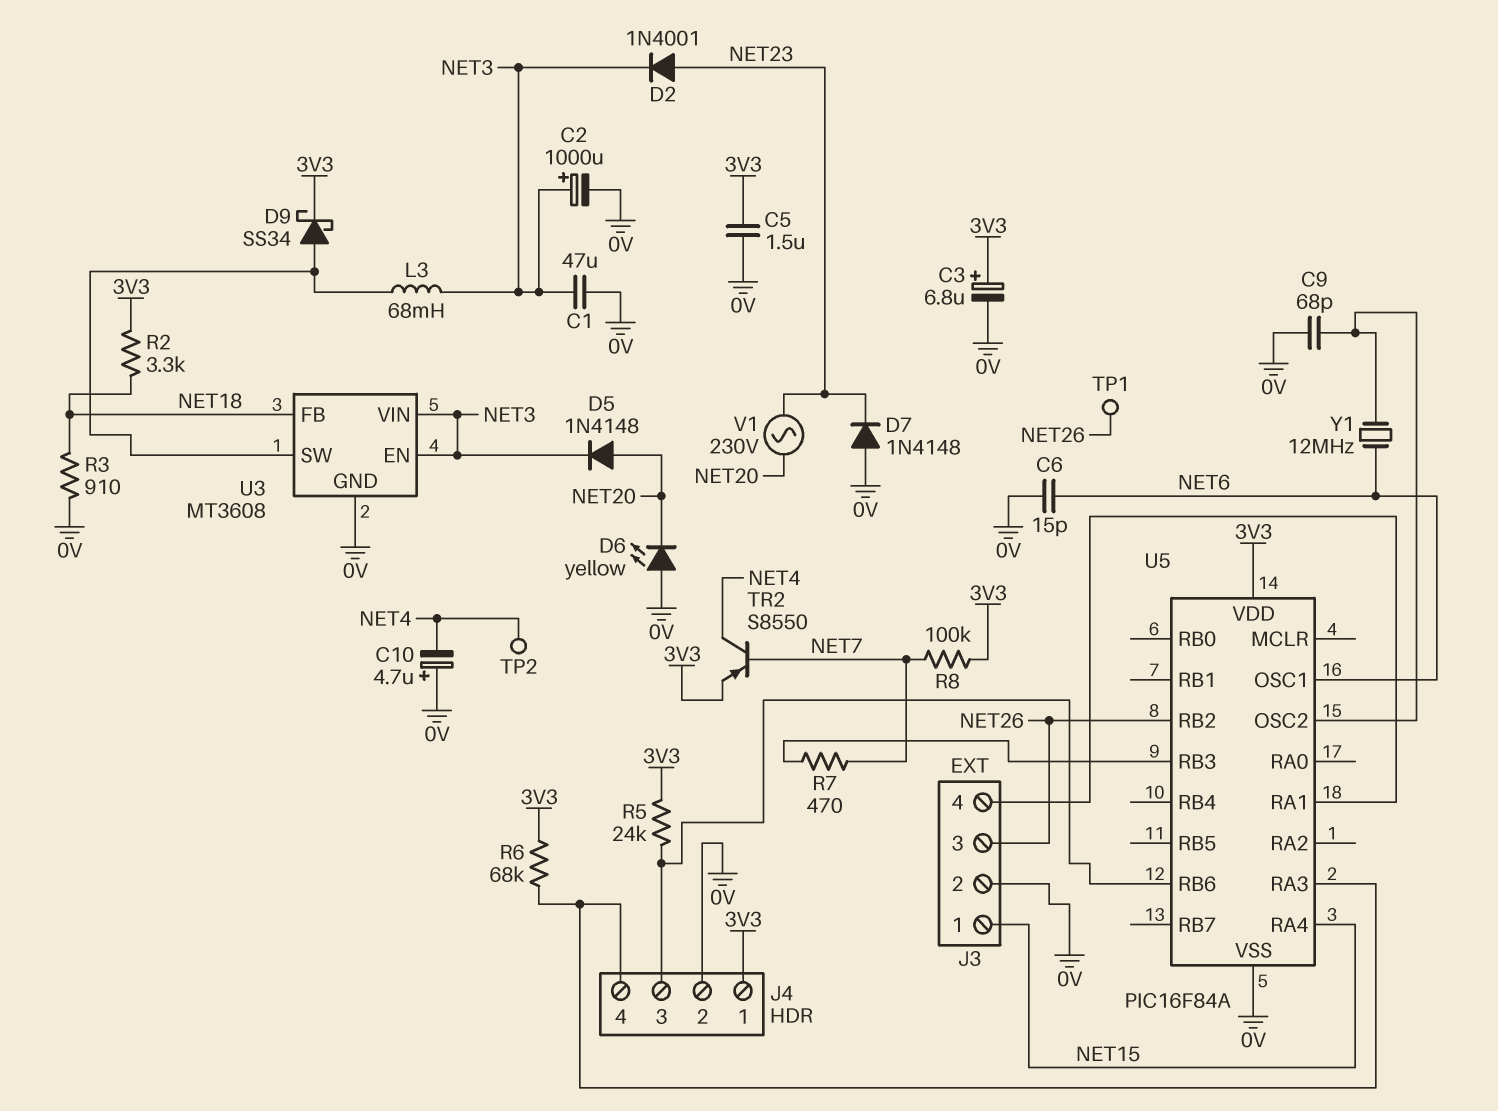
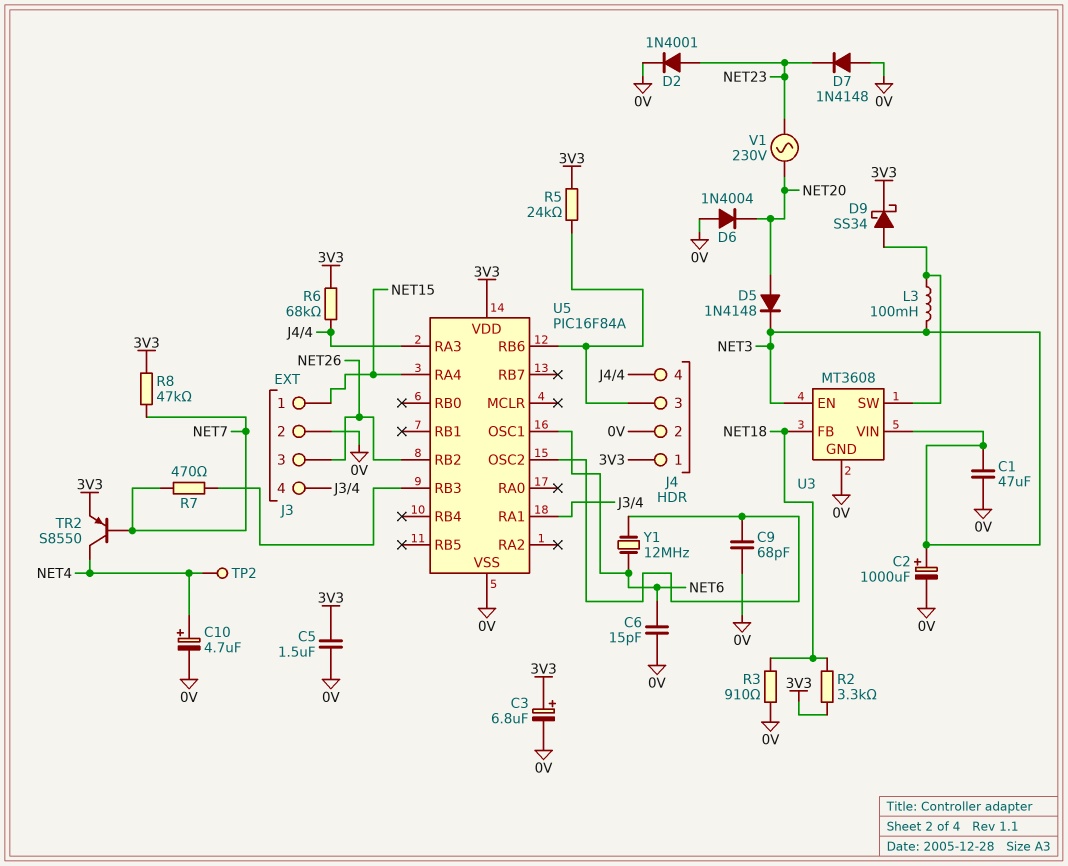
C10: 4.7uF (plus 0V, minus NET4) -> 4.7uF (plus NET4, minus 0V)
D2: diode 1N4001 (A NET23, K NET3) -> diode 1N4001 (A NET23, K 0V)
D6: LED yellow (A 0V, K NET20) -> diode 1N4004 (A 0V, K NET20)
L3: 68mH (NET3, U3/SW) -> 100mH (NET3, U3/SW)
R8: 100k (3V3, NET7) -> 47k (3V3, NET7)
TP1: test point (NET26) -> none

